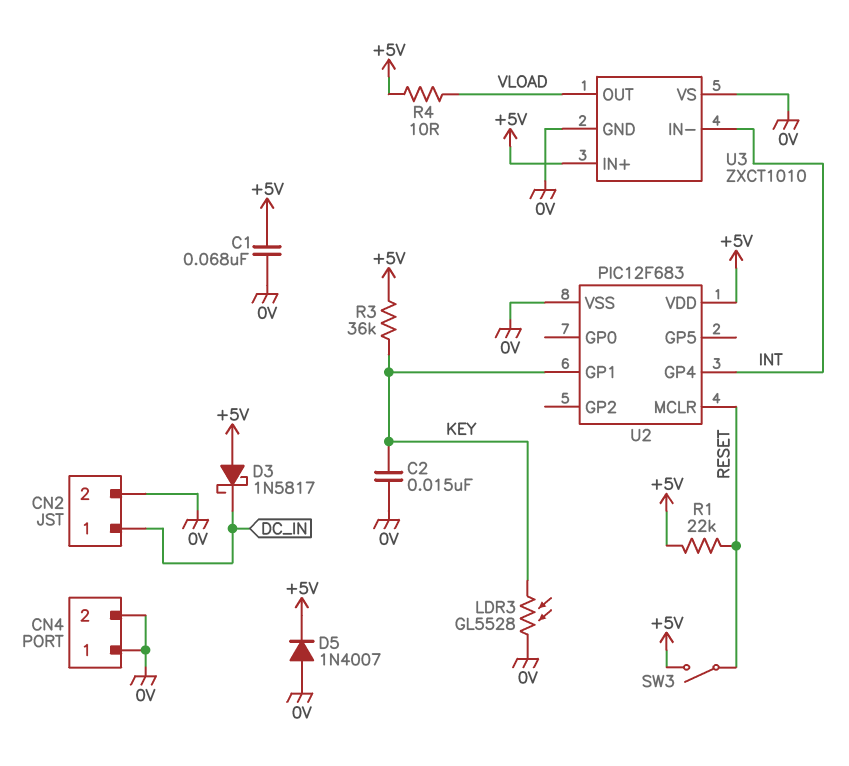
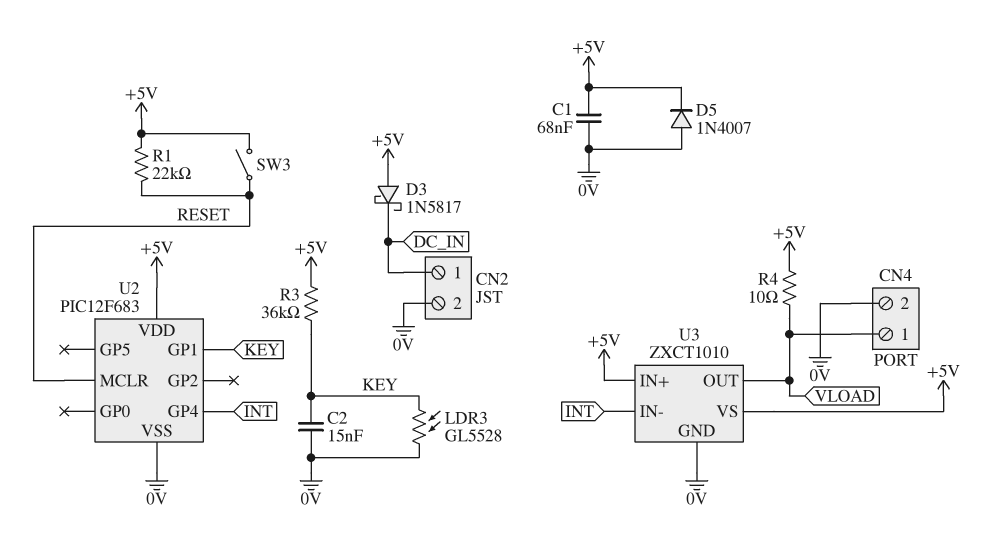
CN4 pin 1: 0V -> VLOAD
U3 pin VS: 0V -> +5V

